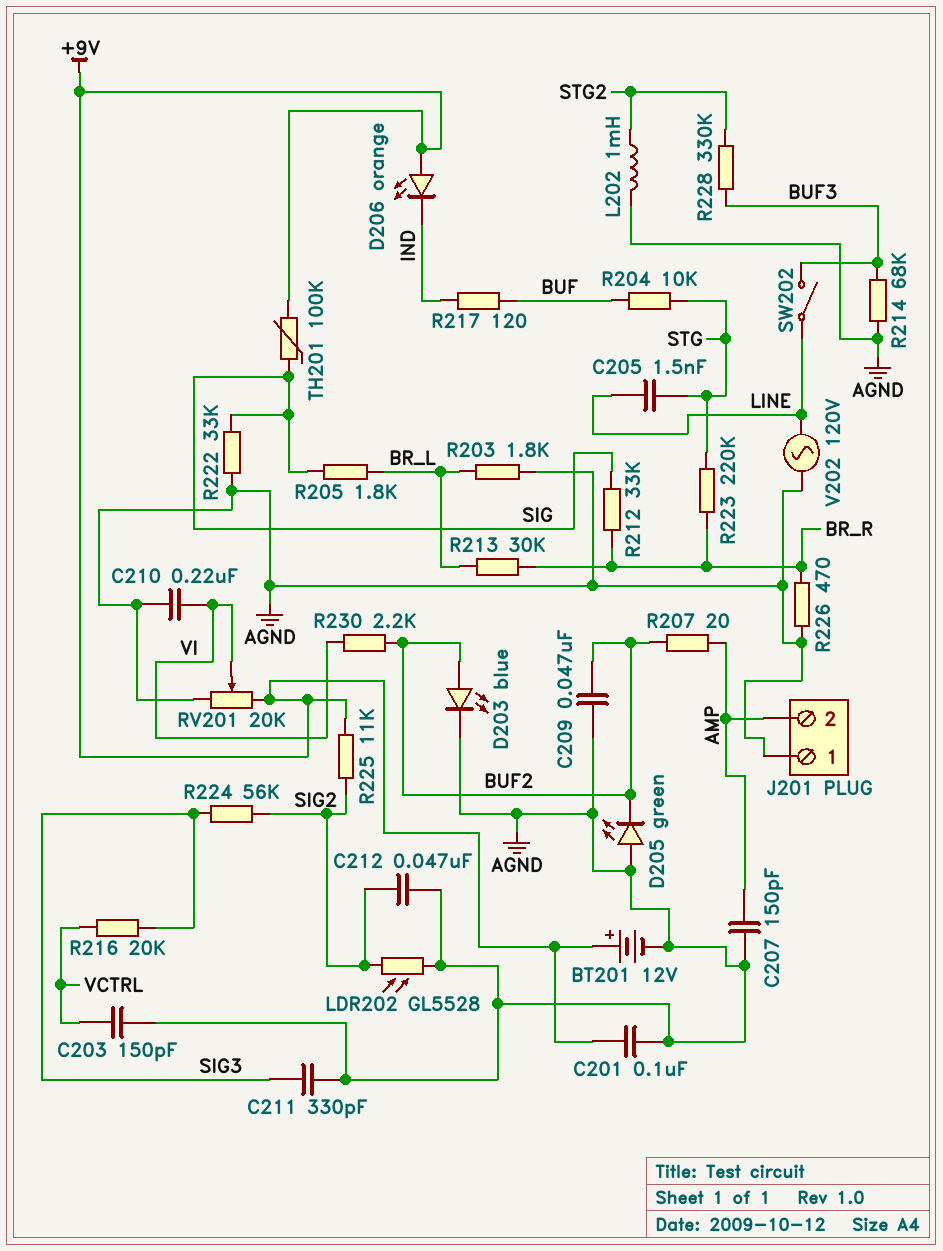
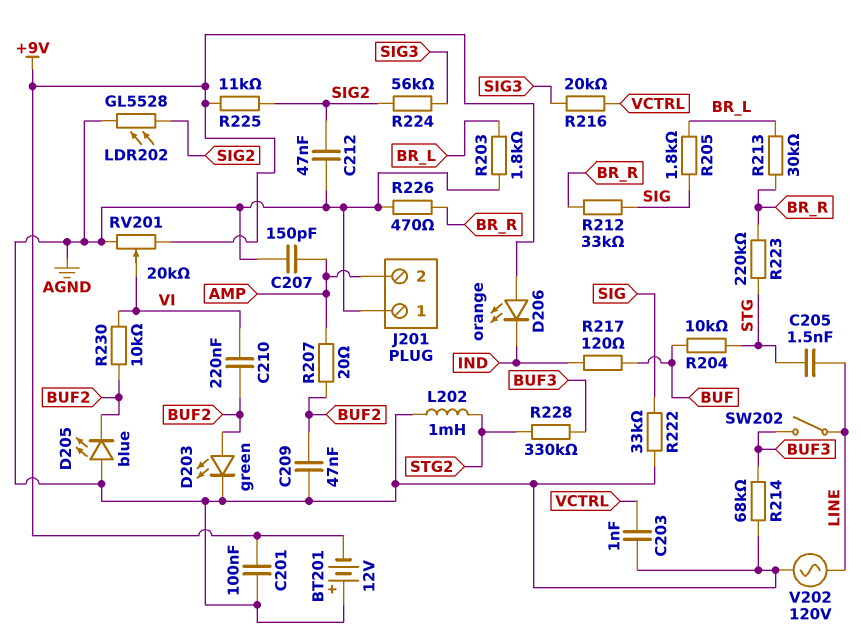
BT201: 12V (plus +9V, minus AGND) -> 12V (plus AGND, minus +9V)
C203: 150pF (AGND, VCTRL) -> 1nF (AGND, VCTRL)
C210: 220nF (AGND, VI) -> 220nF (BUF2, VI)
C211: 330pF (AGND, SIG3) -> none
D203: LED blue (A BUF2, K AGND) -> LED green (A BUF2, K AGND)
D205: LED green (A AGND, K BUF2) -> LED blue (A AGND, K BUF2)
R230: 2.2k (BUF2, VI) -> 10k (BUF2, VI)
TH201: 100k (+9V, SIG) -> none

